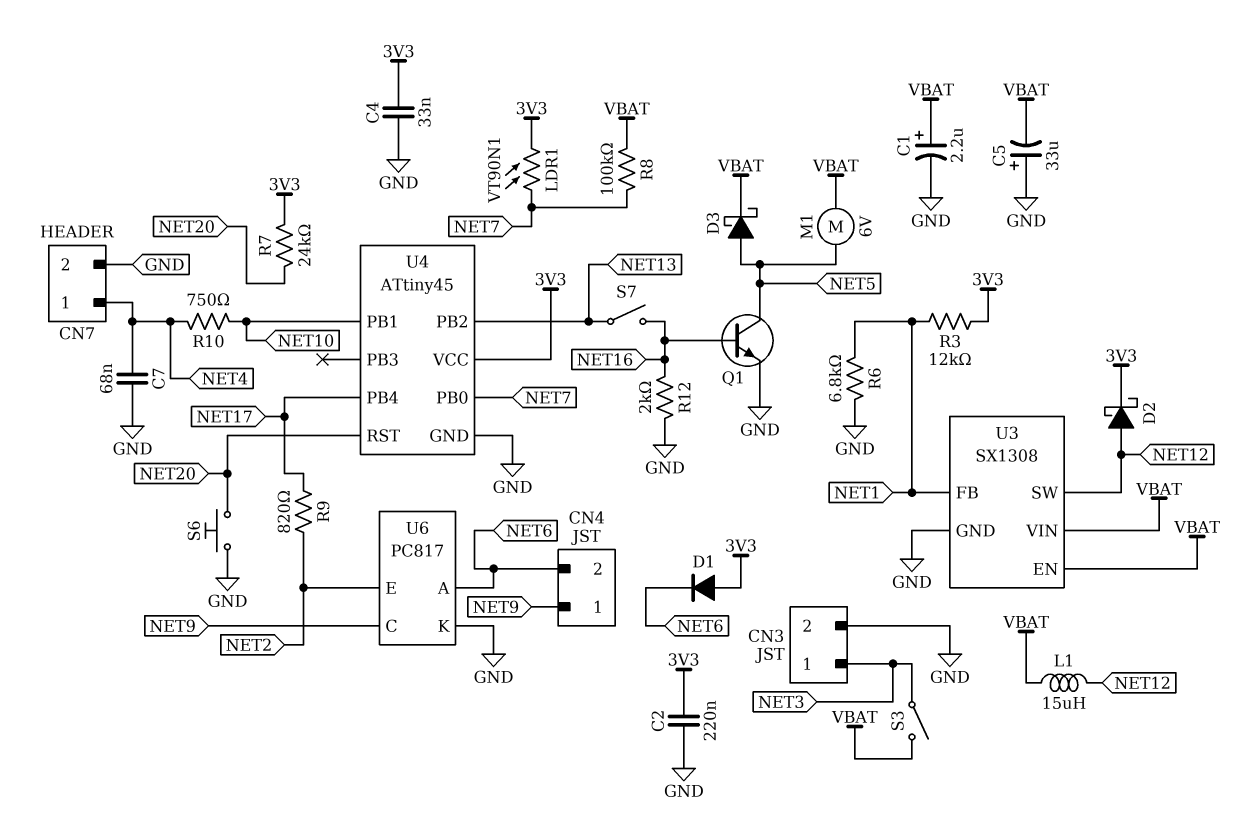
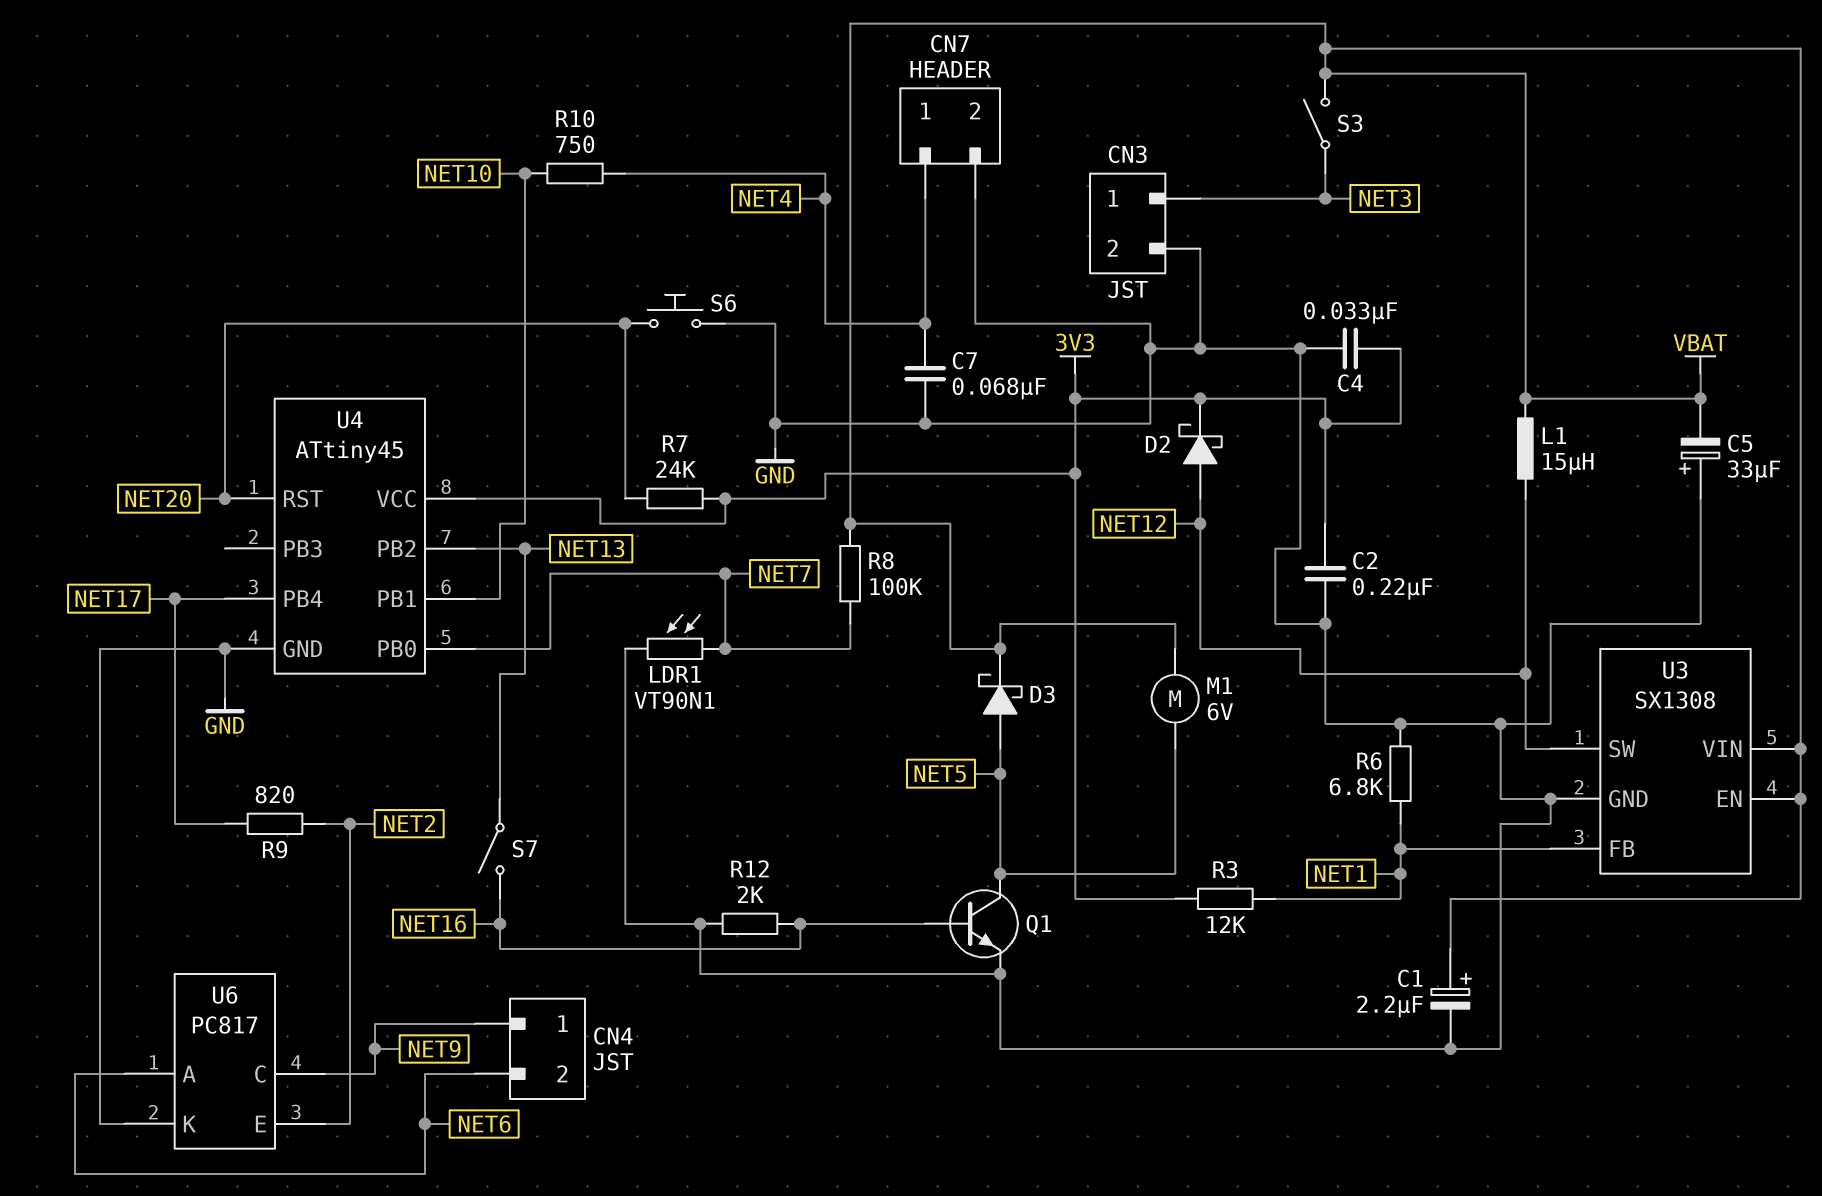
D1: diode (A 3V3, K NET6) -> none
LDR1: VT90N1 (3V3, NET7) -> VT90N1 (GND, NET7)

